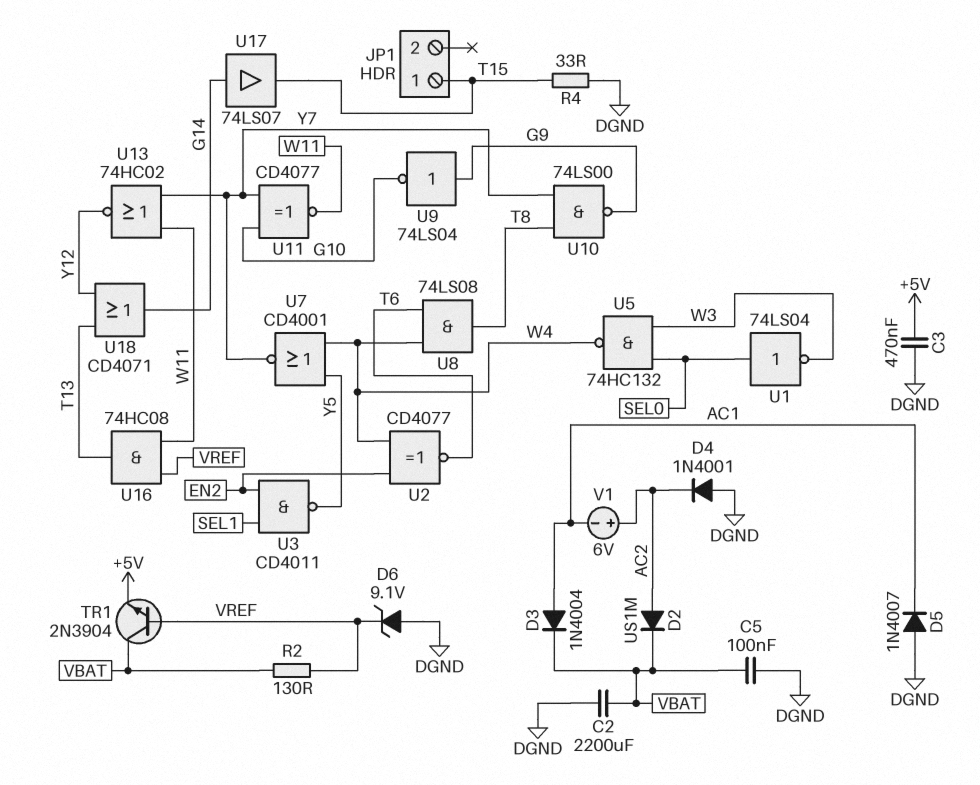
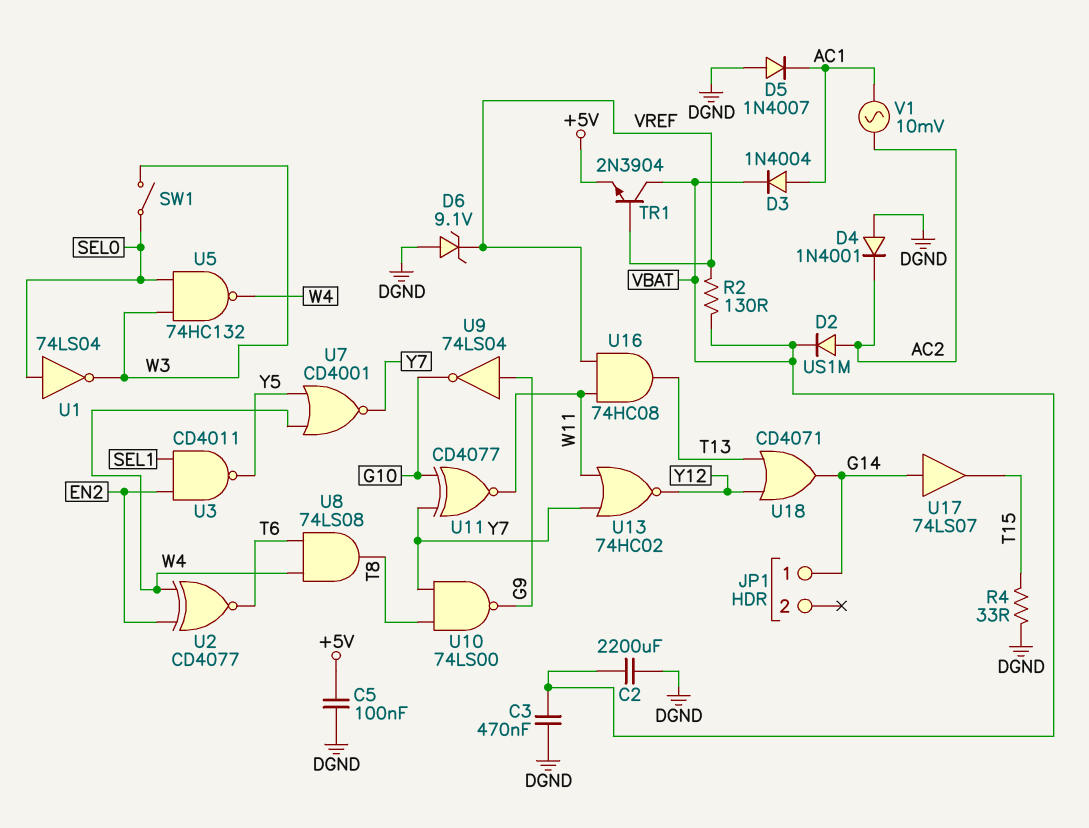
C3: 470nF (+5V, DGND) -> 470nF (DGND, VBAT)
C5: 100nF (DGND, VBAT) -> 100nF (+5V, DGND)
JP1 pin 1: T15 -> G14
SW1: none -> switch (SEL0, W3)
V1: 6V (plus AC2, minus AC1) -> AC 10mV (AC1, AC2)

